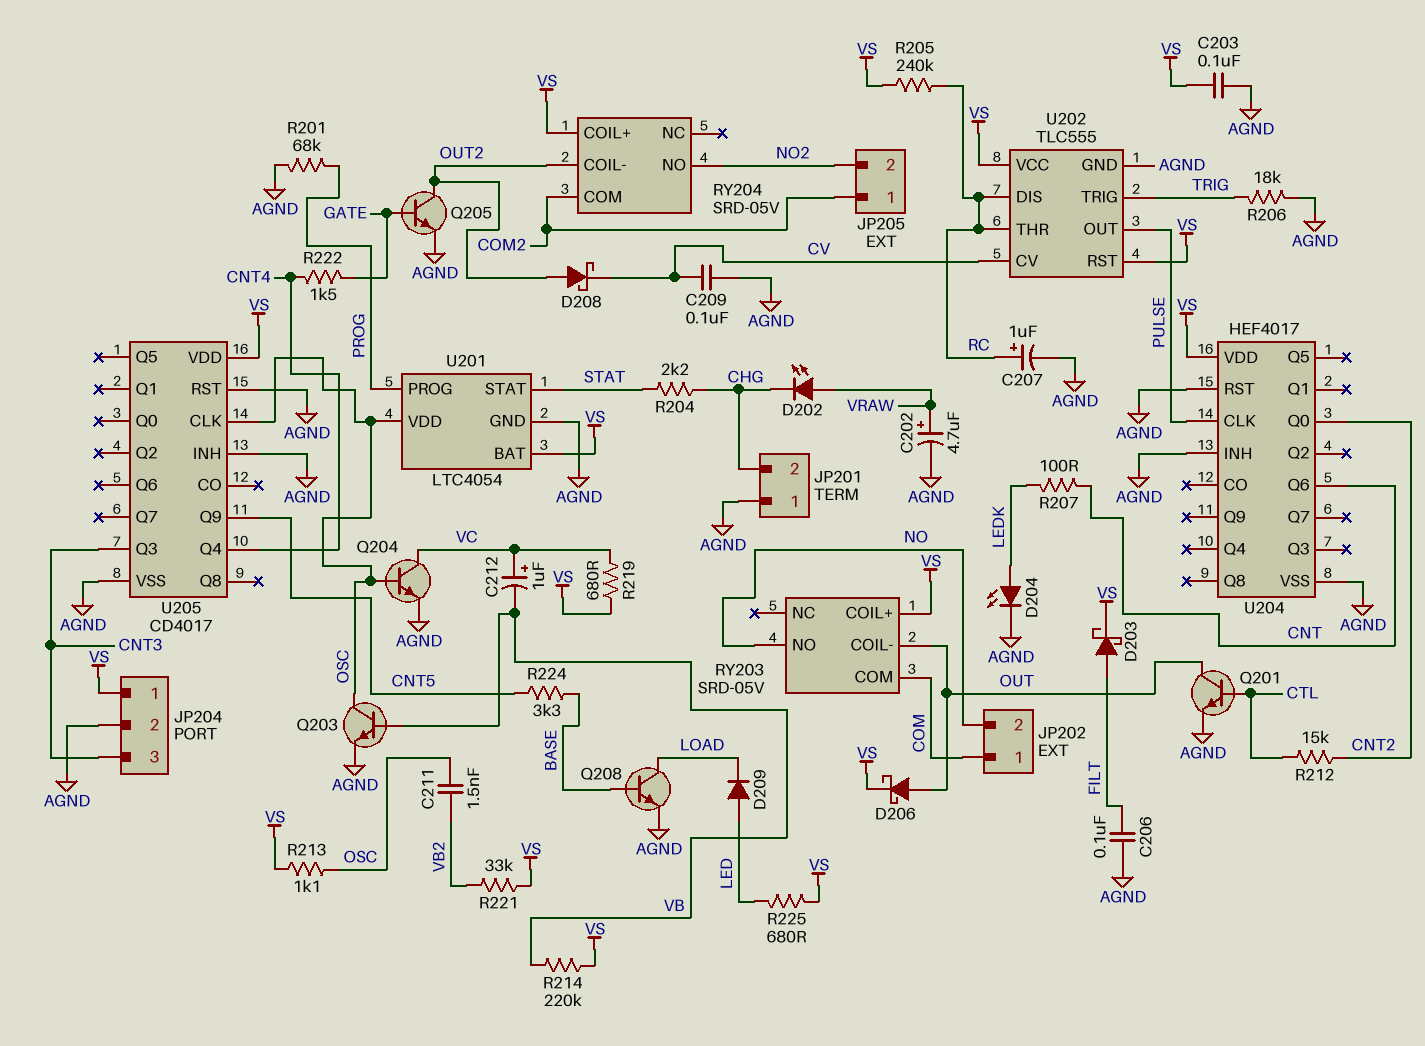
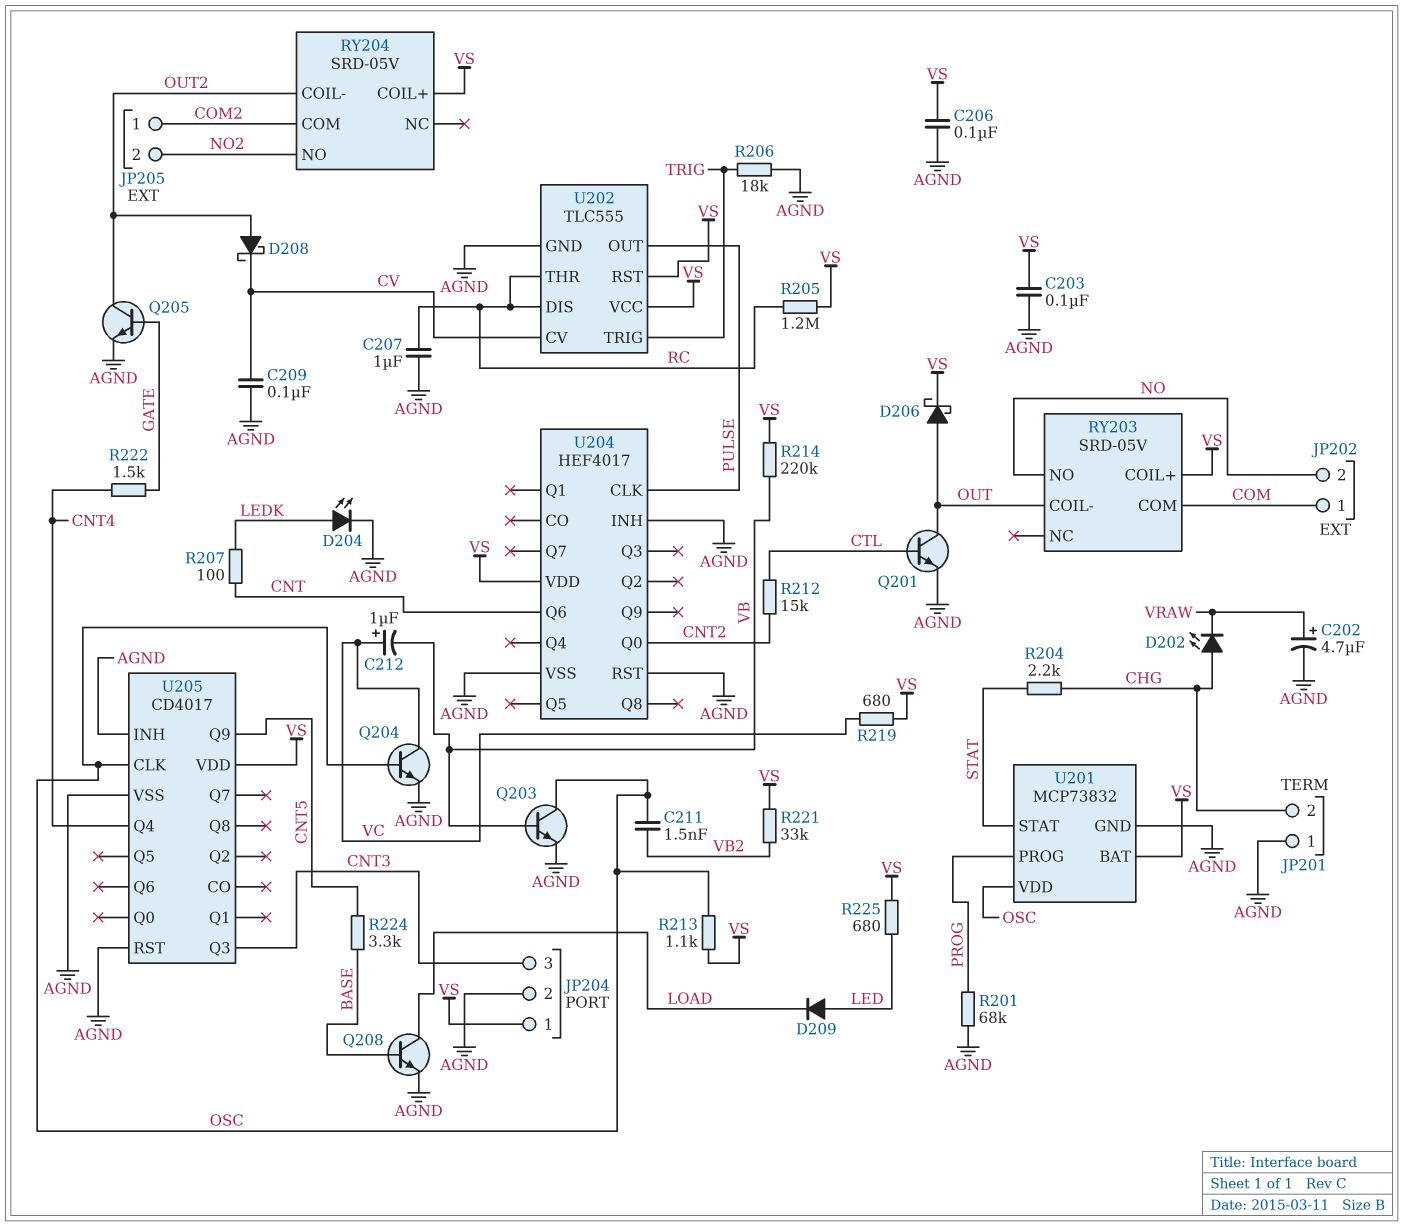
C206: 100nF (AGND, FILT) -> 100nF (AGND, VS)
C207: 1uF (plus RC, minus AGND) -> 1uF (AGND, RC)
D202: LED (A VRAW, K CHG) -> LED (A CHG, K VRAW)
D203: schottky (A FILT, K VS) -> none
R205: 240k (RC, VS) -> 1.2M (RC, VS)
U201: LTC4054 -> MCP73832

